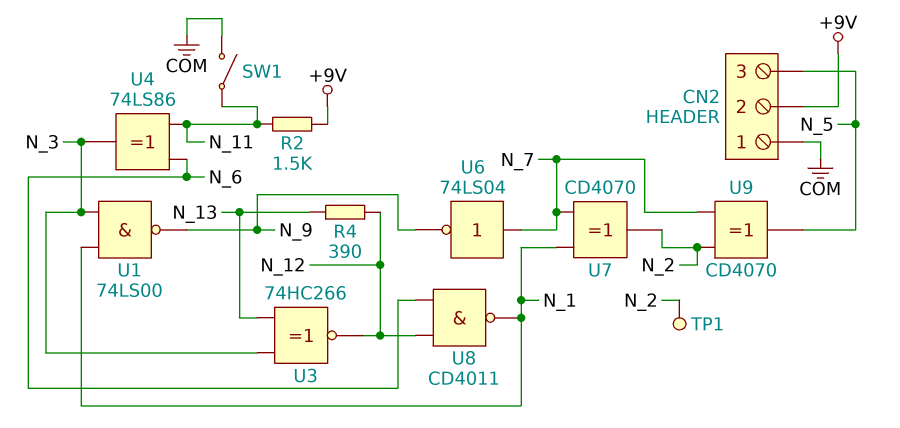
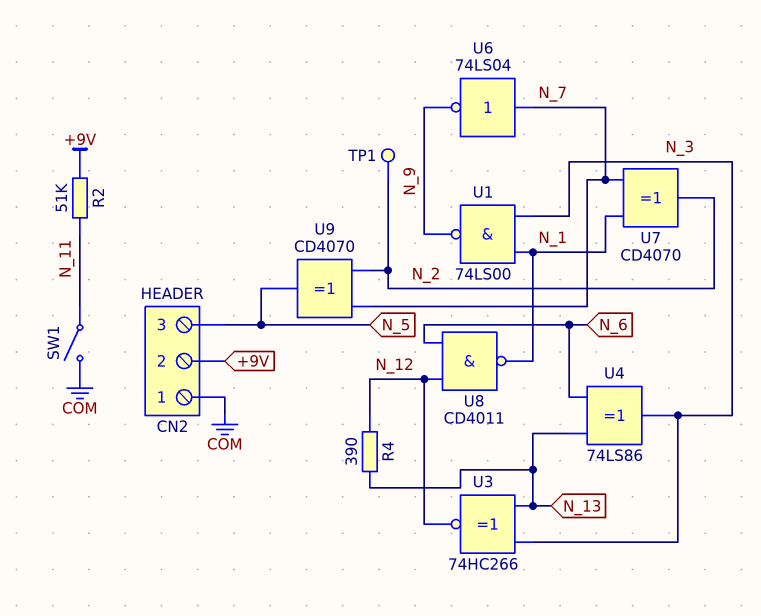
R2: 1.5k (+9V, N_11) -> 51k (+9V, N_11)
U4: XOR 74LS86 (in N_6, in N_11, out N_3) -> XOR 74LS86 (in N_6, in N_13, out N_3)

